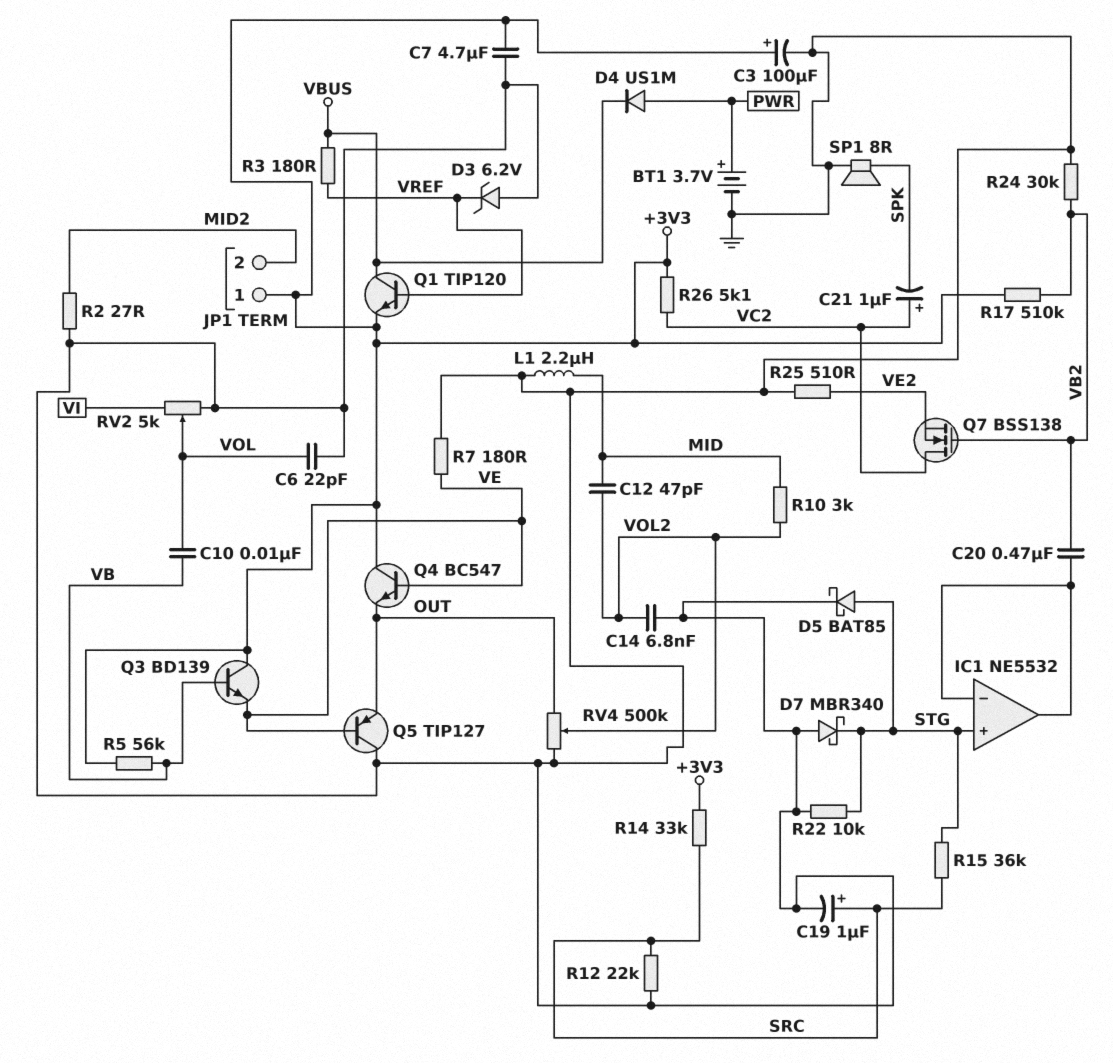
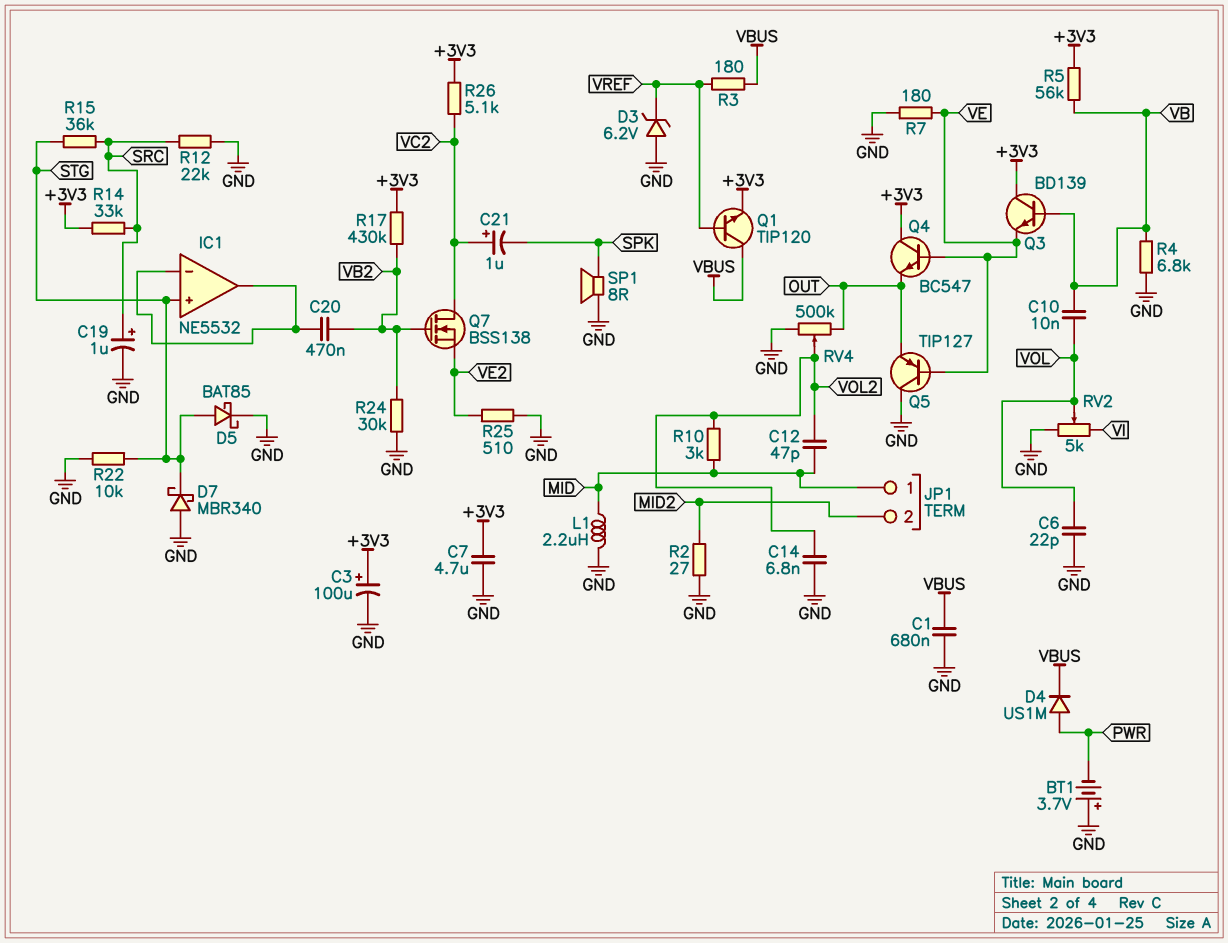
BT1: 3.7V (plus PWR, minus GND) -> 3.7V (plus GND, minus PWR)
C1: none -> 680nF (GND, VBUS)
JP1 pin 1: +3V3 -> MID
R4: none -> 6.8k (GND, VB)
R17: 510k (+3V3, VB2) -> 430k (+3V3, VB2)

